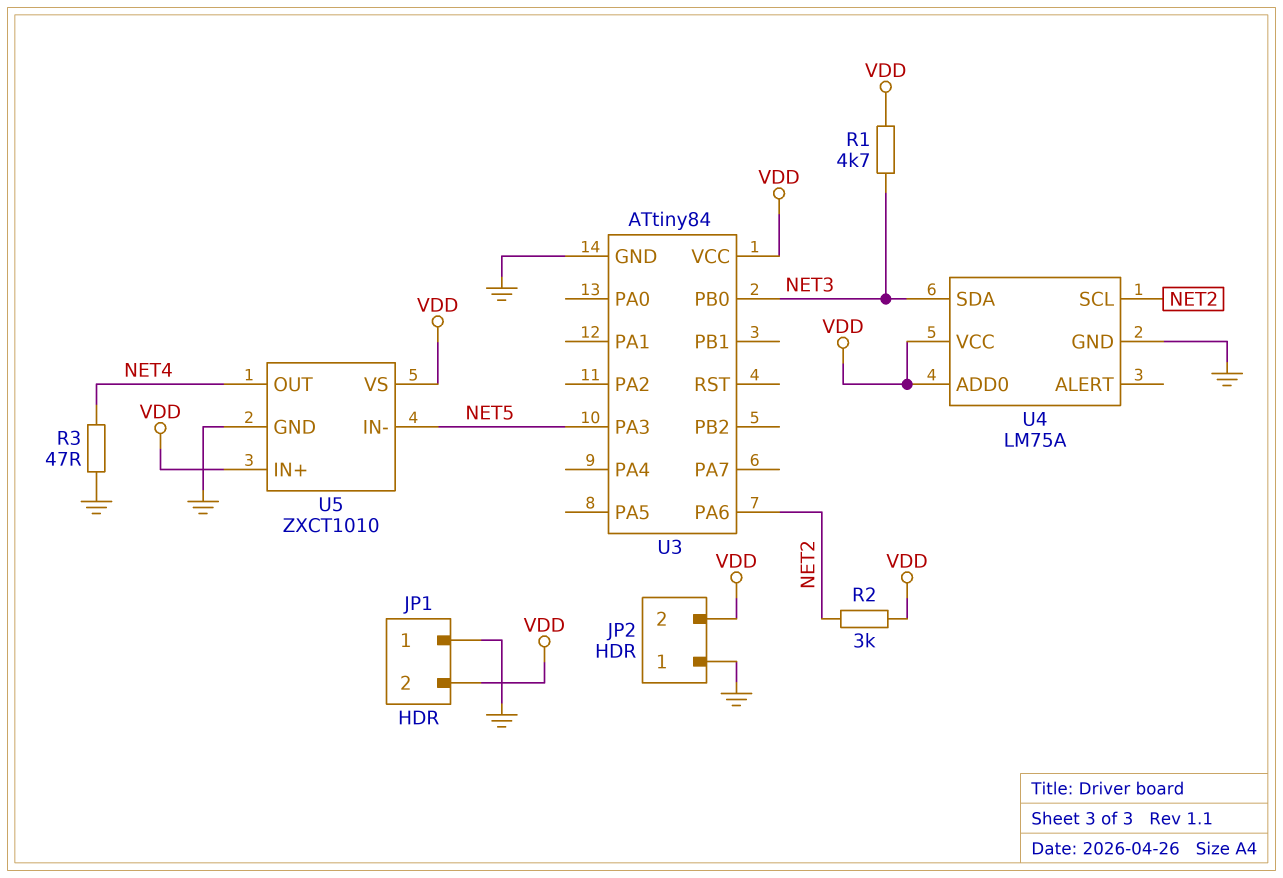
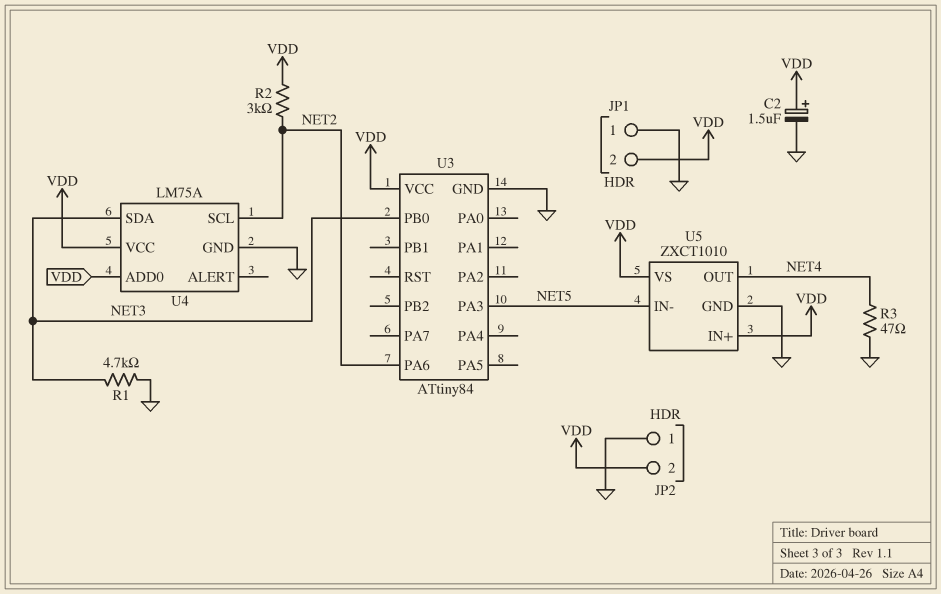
C2: none -> 1.5uF (plus VDD, minus GND)
R1: 4.7k (NET3, VDD) -> 4.7k (GND, NET3)

